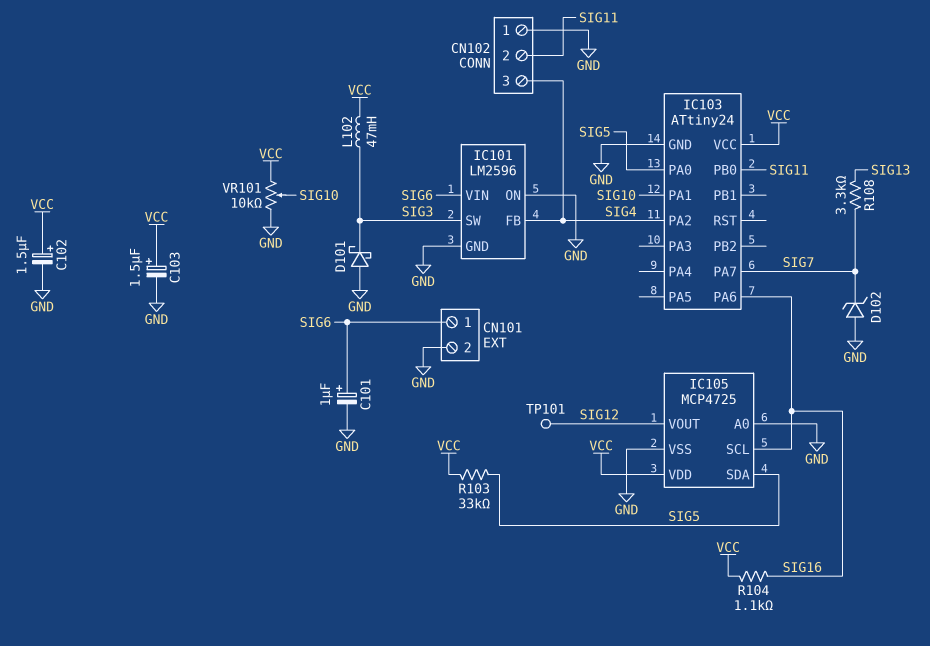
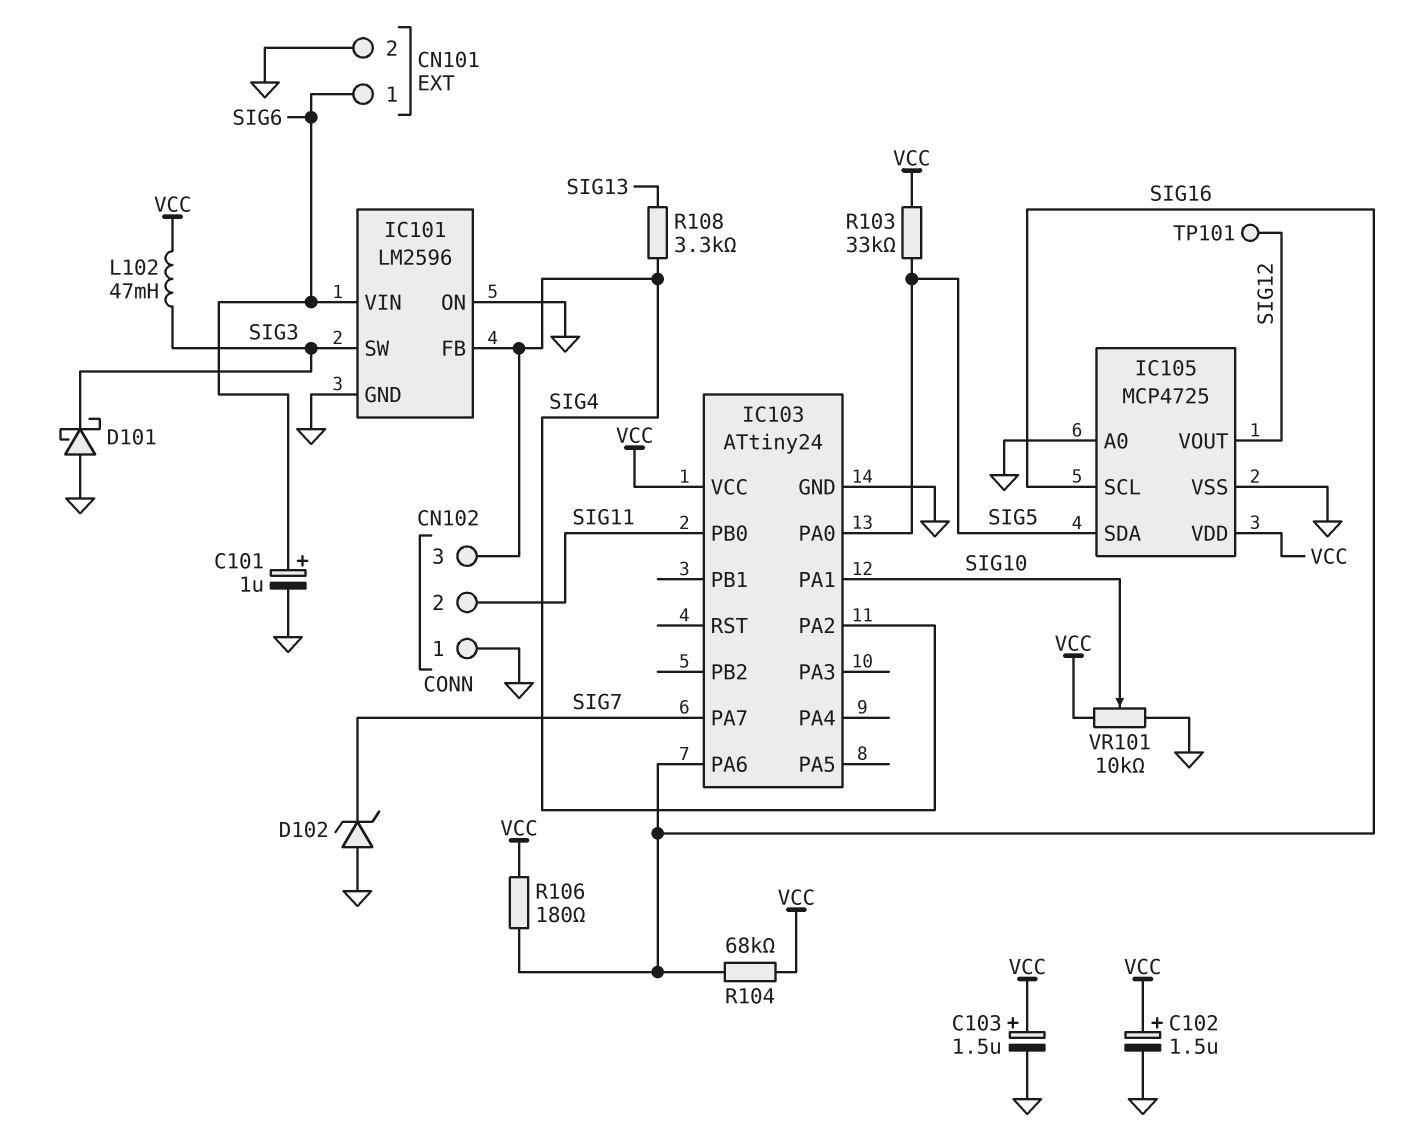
R104: 1.1k (SIG16, VCC) -> 68k (SIG16, VCC)
R106: none -> 180 (SIG16, VCC)
R108: 3.3k (SIG7, SIG13) -> 3.3k (SIG4, SIG13)

